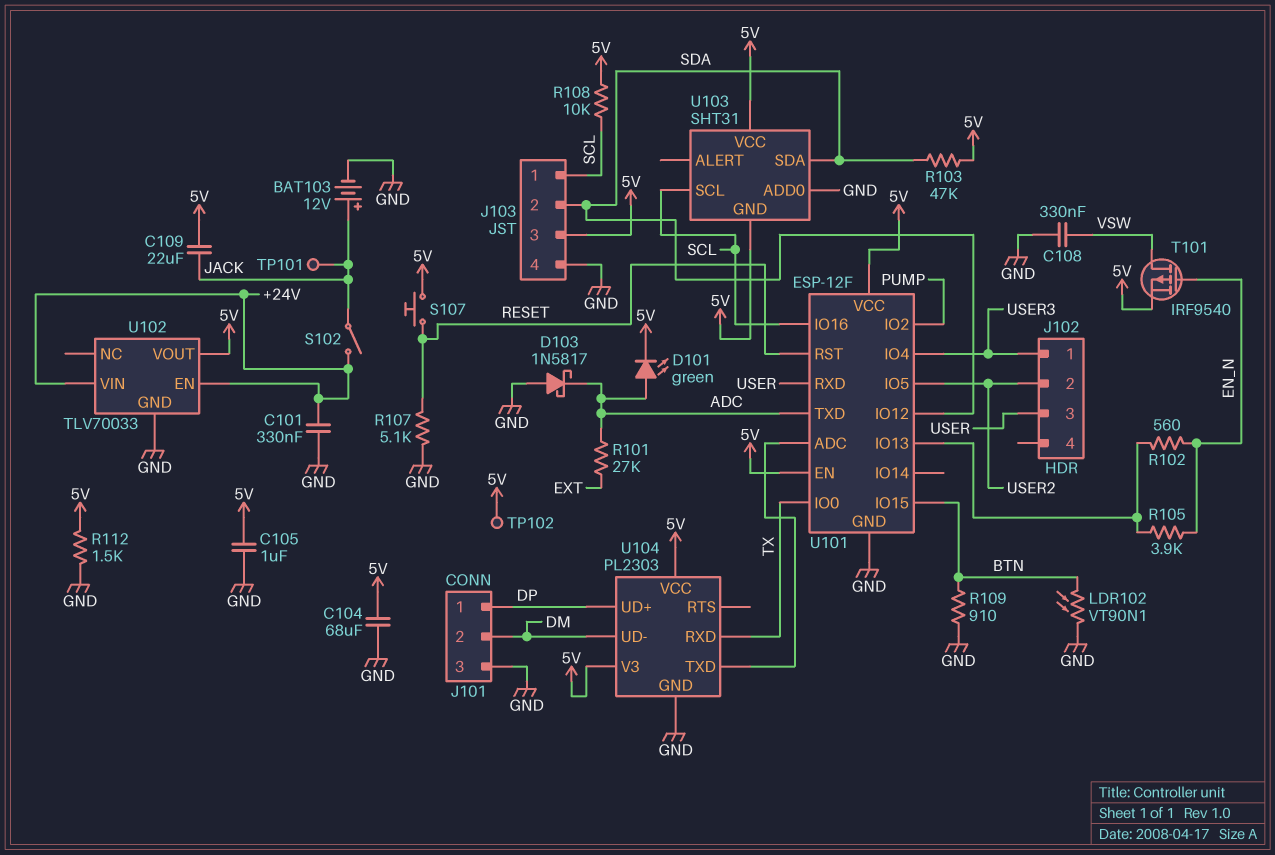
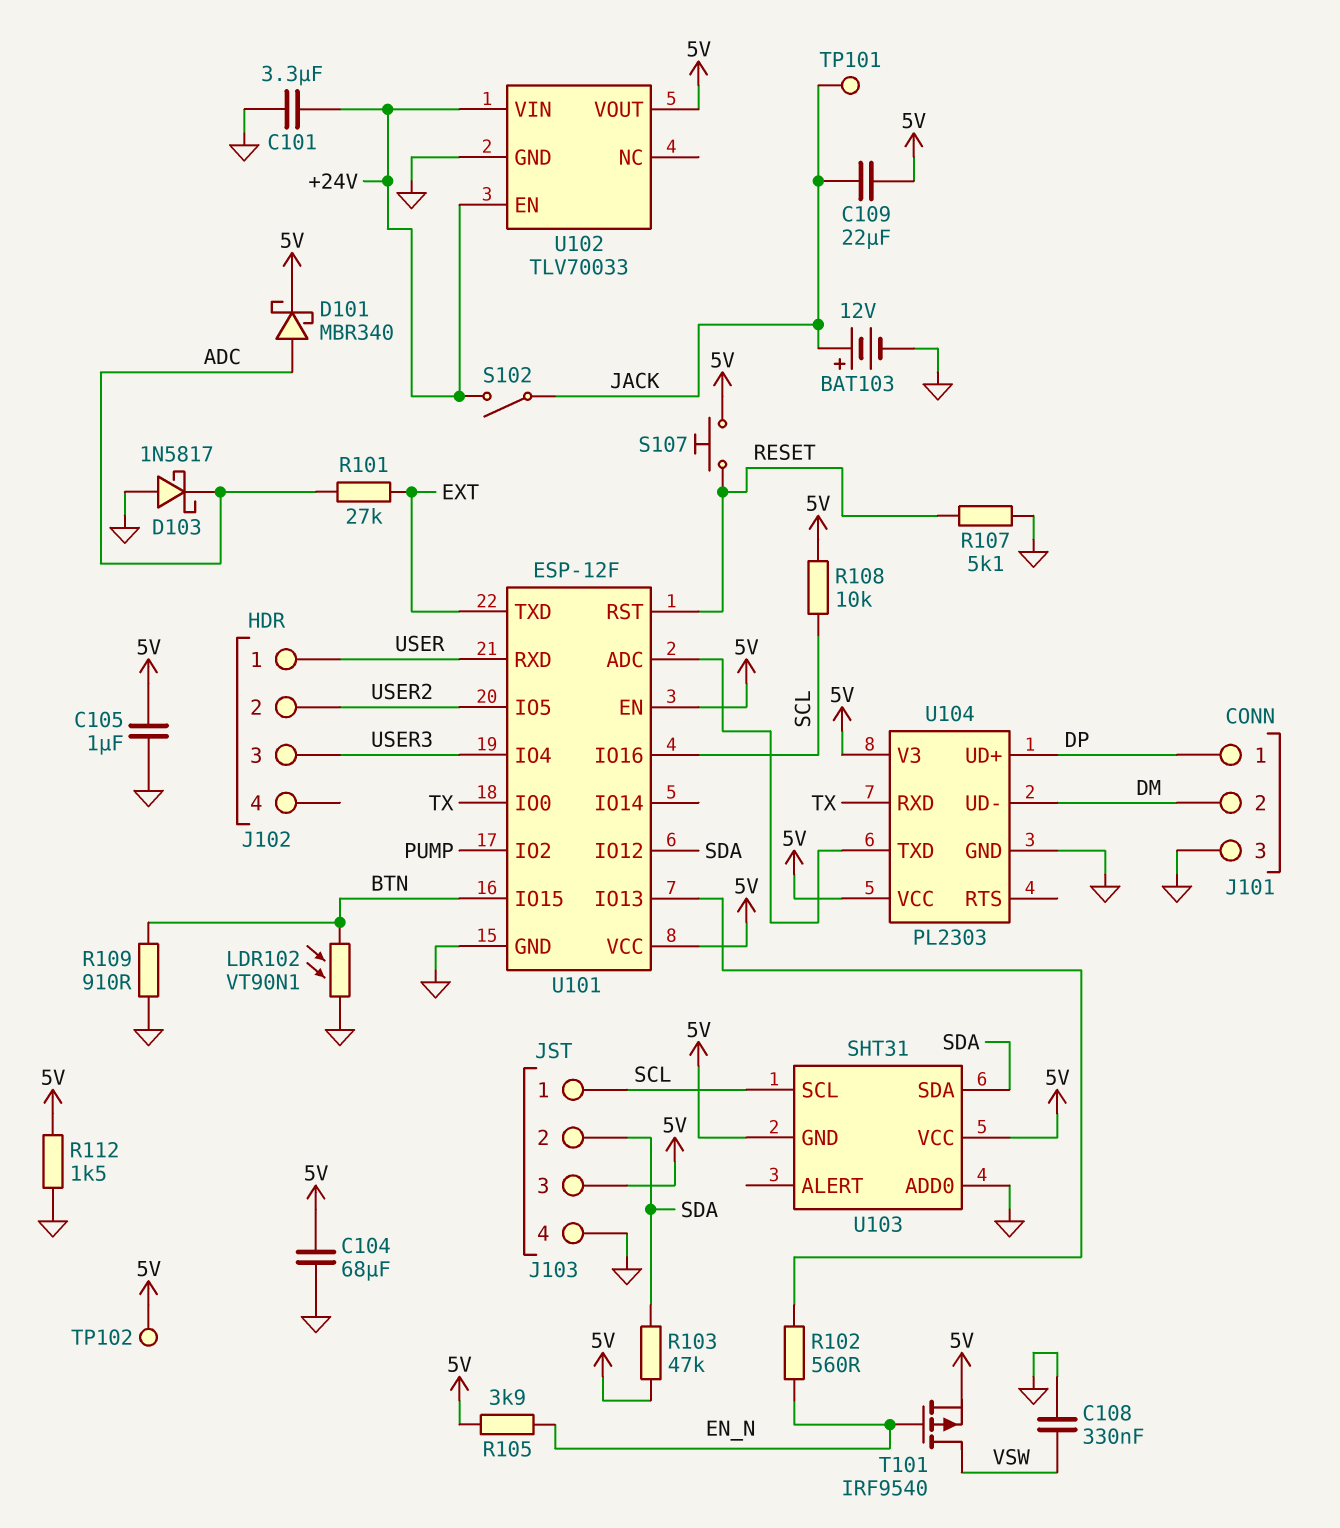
C101: 330nF (+24V, GND) -> 3.3uF (+24V, GND)
D101: LED green (A ADC, K 5V) -> schottky MBR340 (A ADC, K 5V)
J102 pin 1: USER3 -> USER
J102 pin 3: USER -> USER3
R105: 3.9k (EN_N, U101/IO13) -> 3.9k (5V, EN_N)
U101 pin TXD: ADC -> EXT

